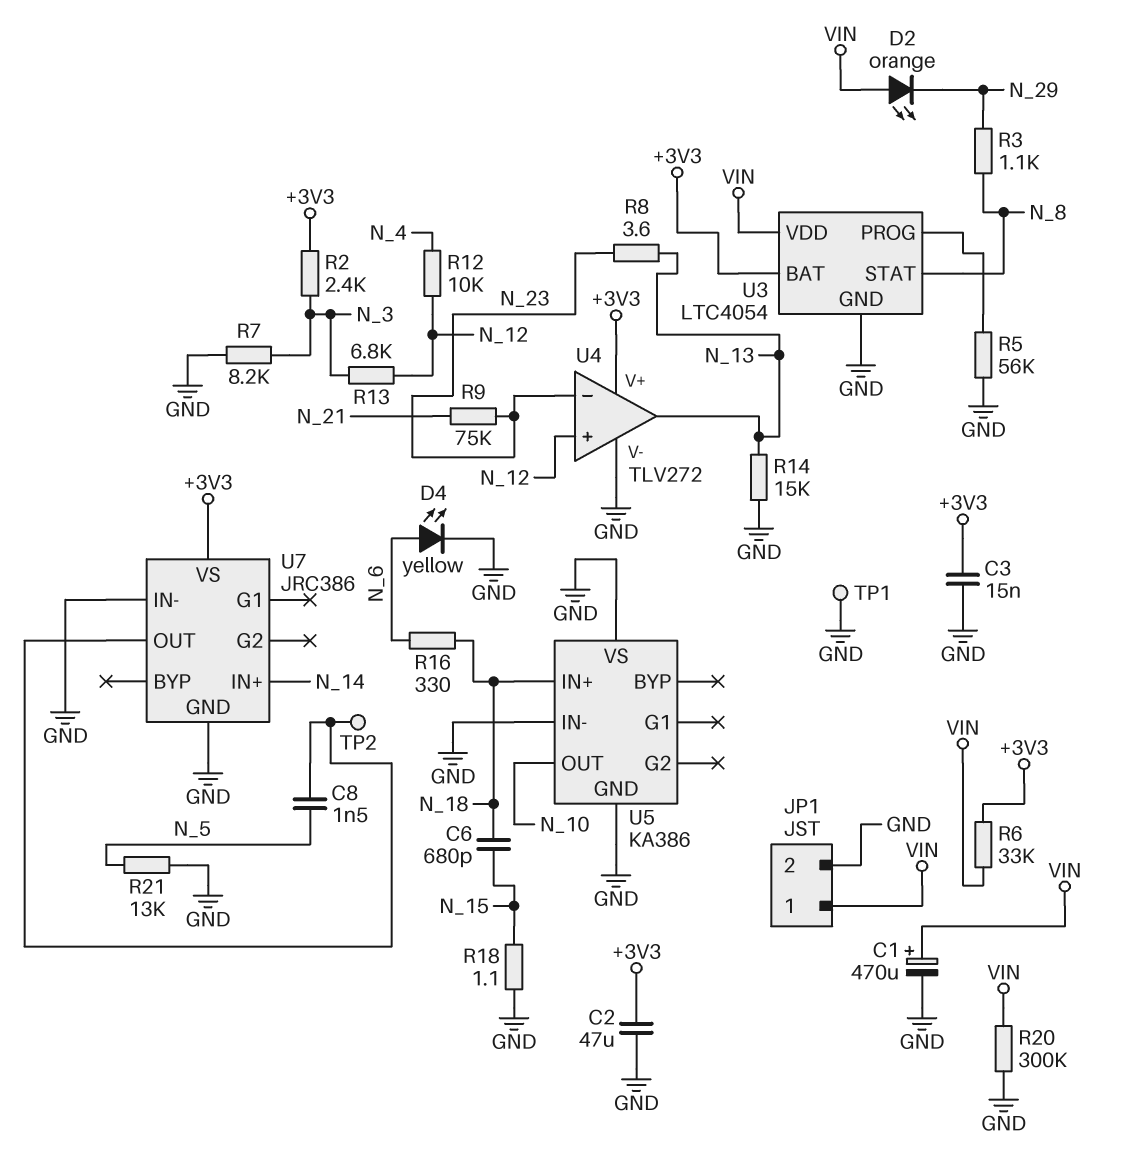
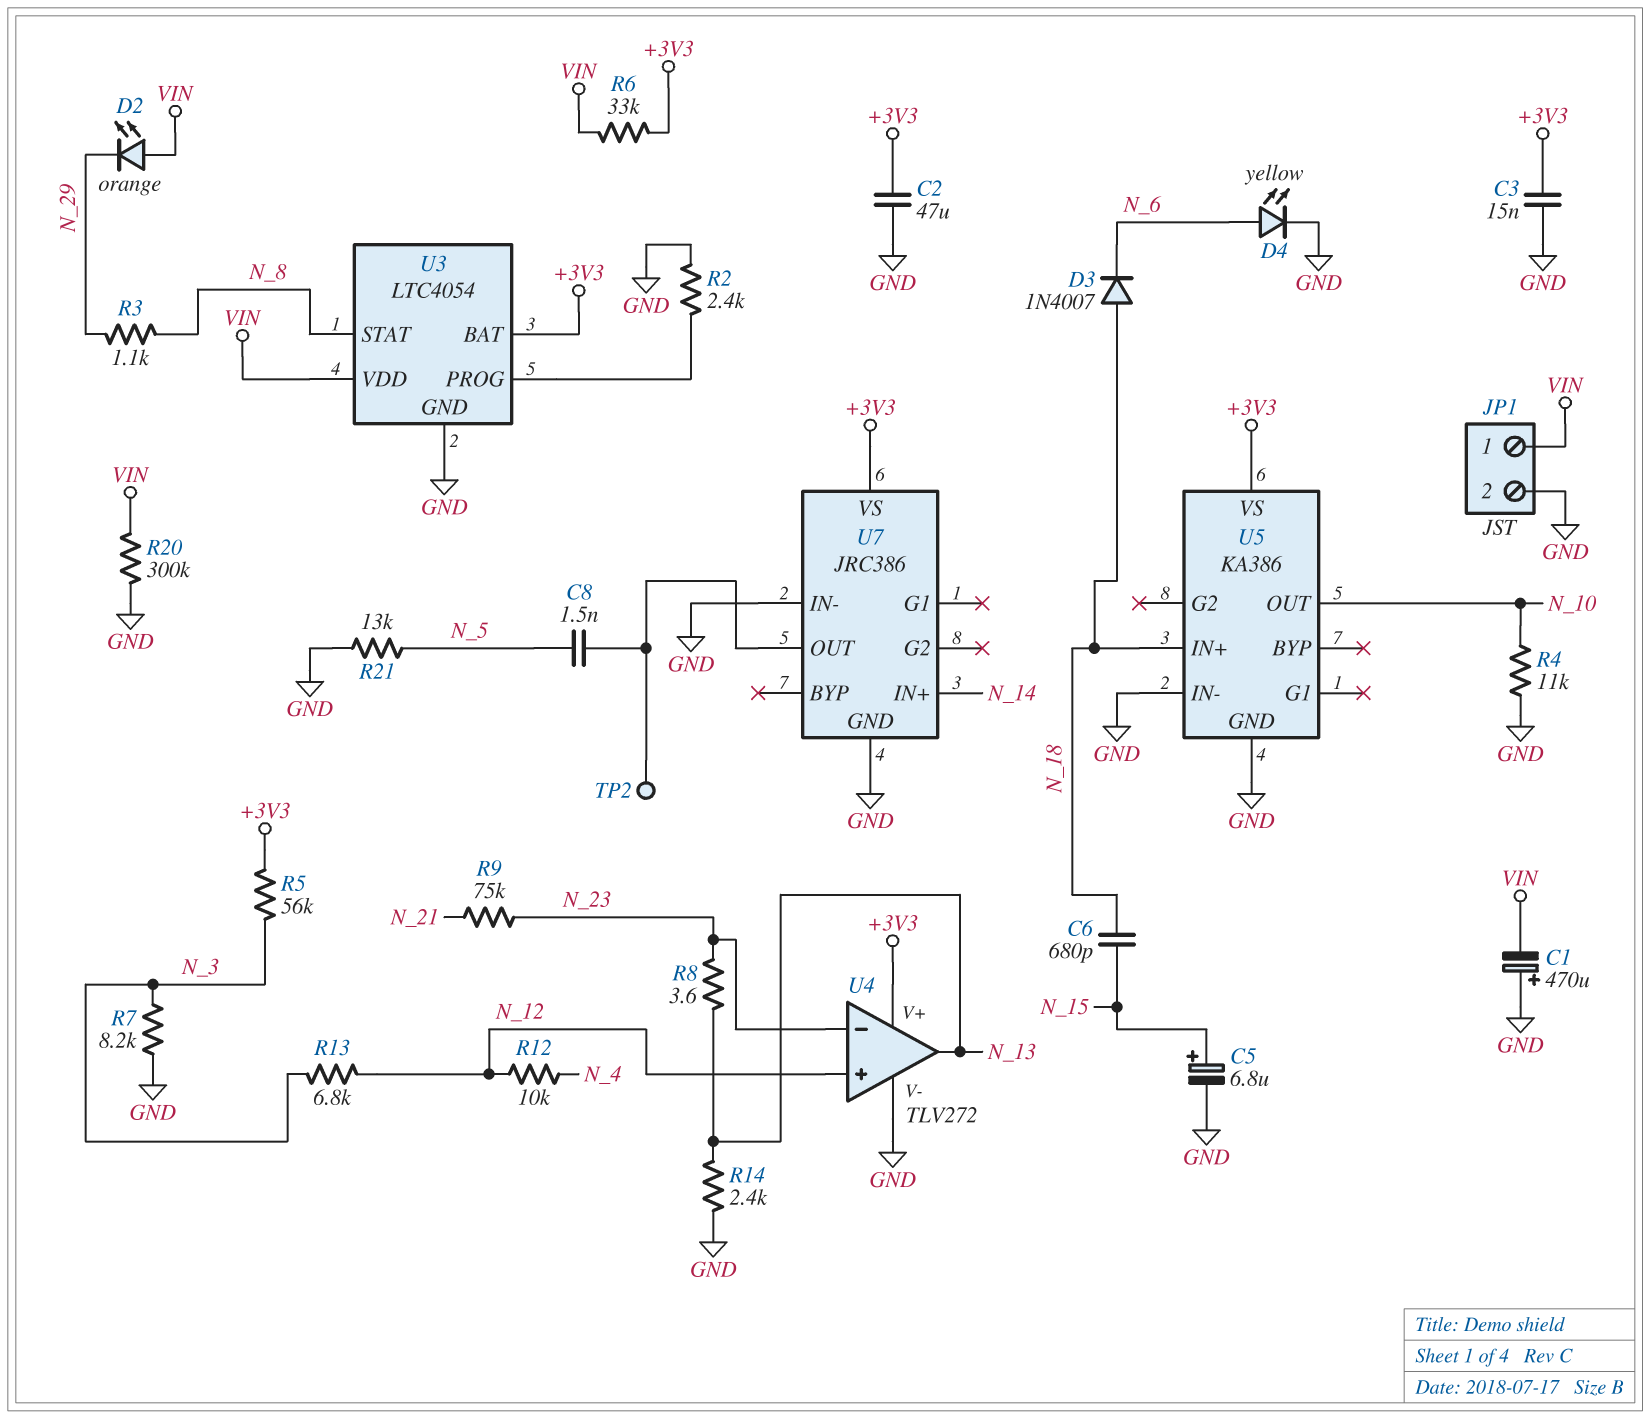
C1: 470uF (plus VIN, minus GND) -> 470uF (plus GND, minus VIN)
C5: none -> 6.8uF (plus N_15, minus GND)
D3: none -> diode 1N4007 (A N_18, K N_6)
R2: 2.4k (+3V3, N_3) -> 2.4k (GND, U3/PROG)
R4: none -> 11k (GND, N_10)
R5: 56k (GND, U3/PROG) -> 56k (+3V3, N_3)
R14: 15k (GND, N_13) -> 2.4k (GND, N_13)
R16: 330 (N_6, N_18) -> none
R18: 1.1 (GND, N_15) -> none
TP1: test point (GND) -> none
U5 pin VS: GND -> +3V3

